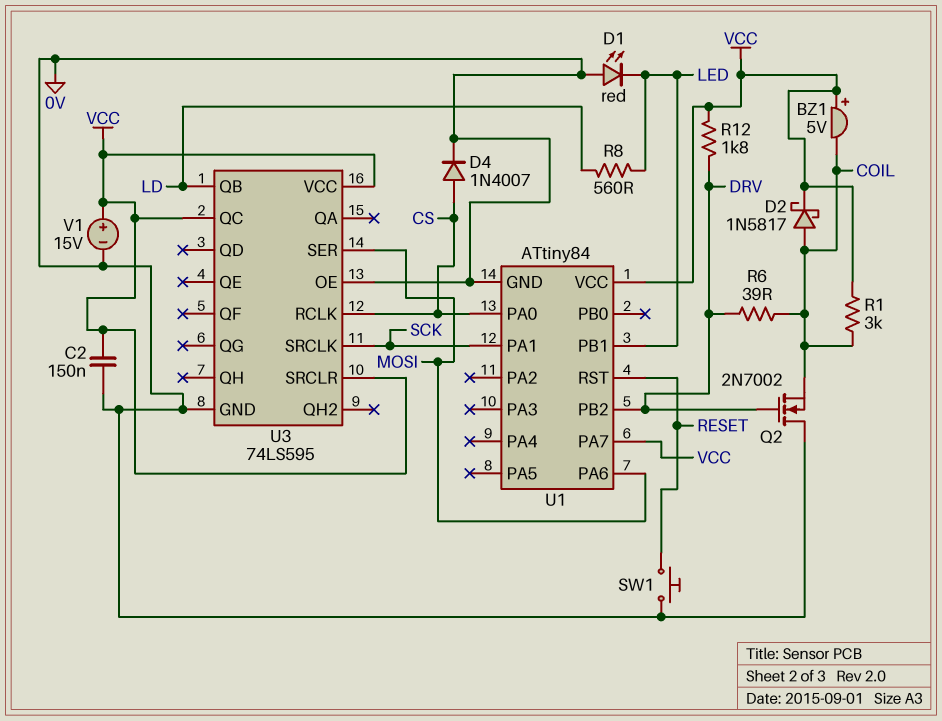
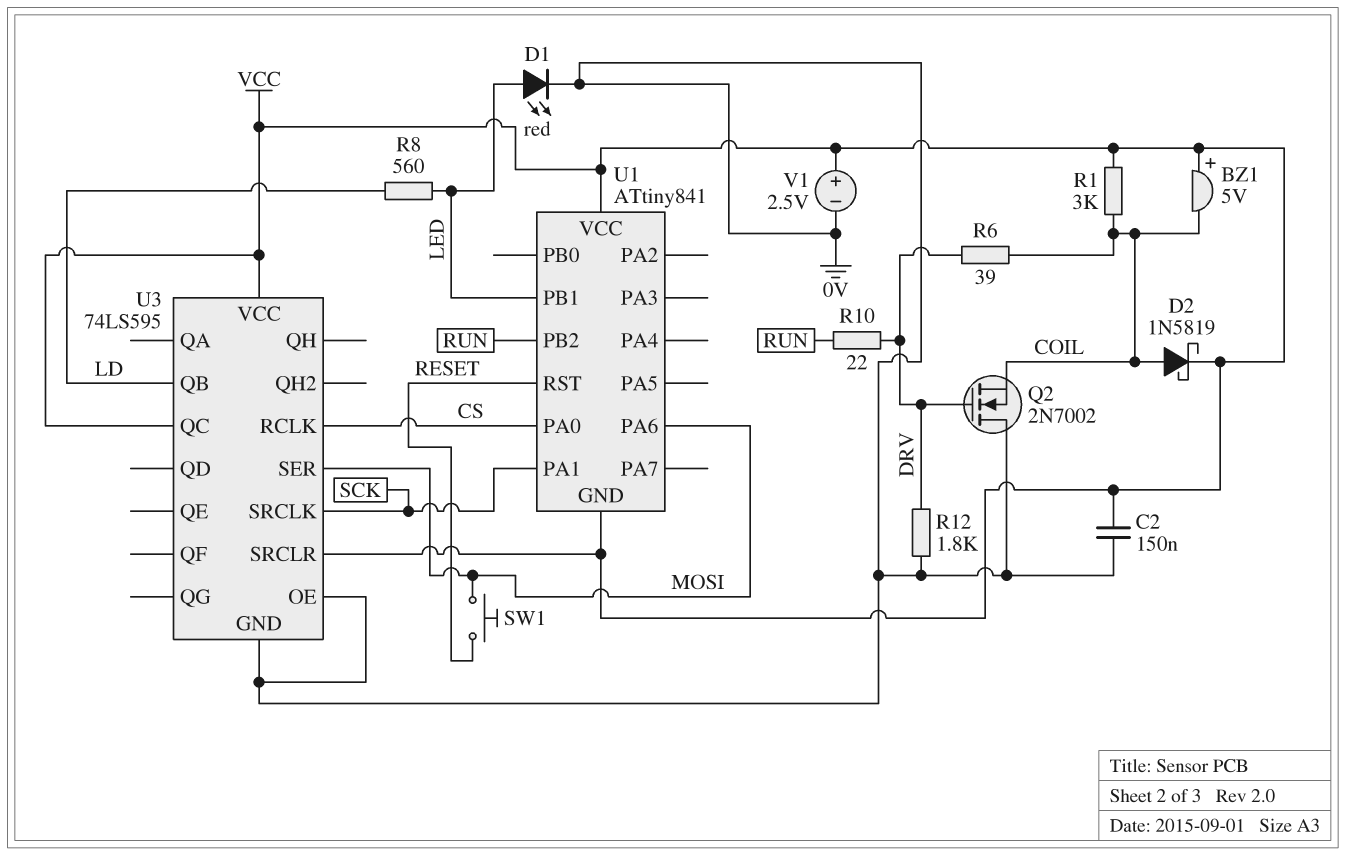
D1: LED red (A 0V, K LED) -> LED red (A LED, K 0V)
D2: schottky 1N5817 (A COIL, K VCC) -> schottky 1N5819 (A COIL, K VCC)
D4: diode 1N4007 (A CS, K 0V) -> none
R10: none -> 22 (DRV, RUN)
R12: 1.8k (DRV, VCC) -> 1.8k (0V, DRV)
SW1: button (0V, RESET) -> button (MOSI, RESET)
U1: ATtiny84 -> ATtiny841
U1 pin GND: 0V -> VCC
U1 pin PA7: VCC -> none
U1 pin PB2: DRV -> RUN
V1: 15V (plus VCC, minus 0V) -> 2.5V (plus VCC, minus 0V)

